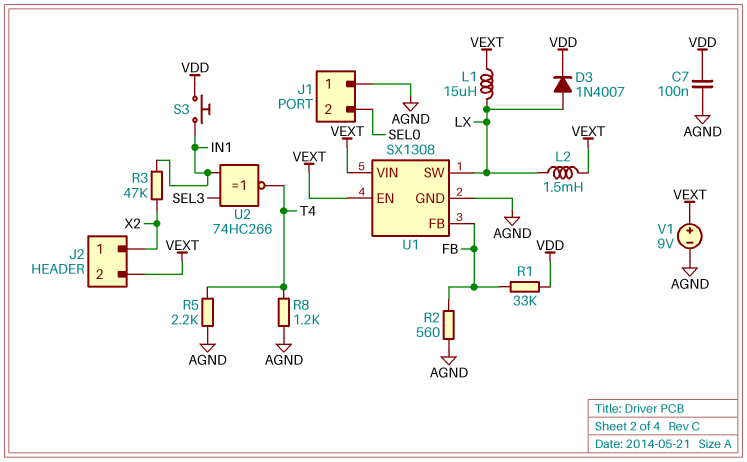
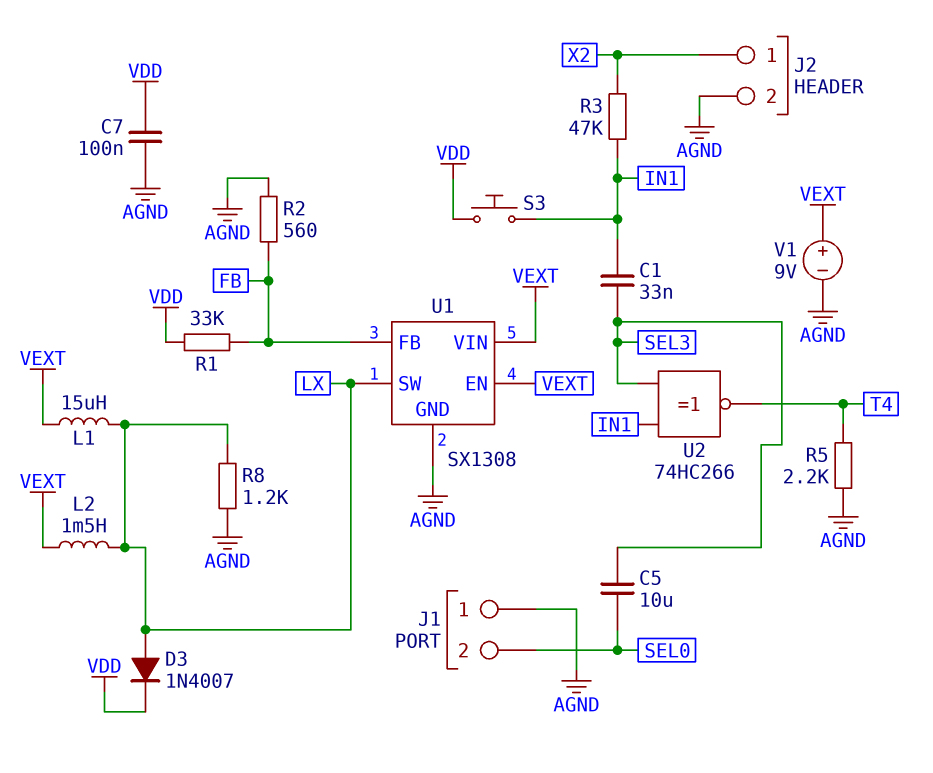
C1: none -> 33nF (IN1, SEL3)
C5: none -> 10uF (SEL0, SEL3)
J2 pin 2: VEXT -> AGND
R8: 1.2k (AGND, T4) -> 1.2k (AGND, LX)

